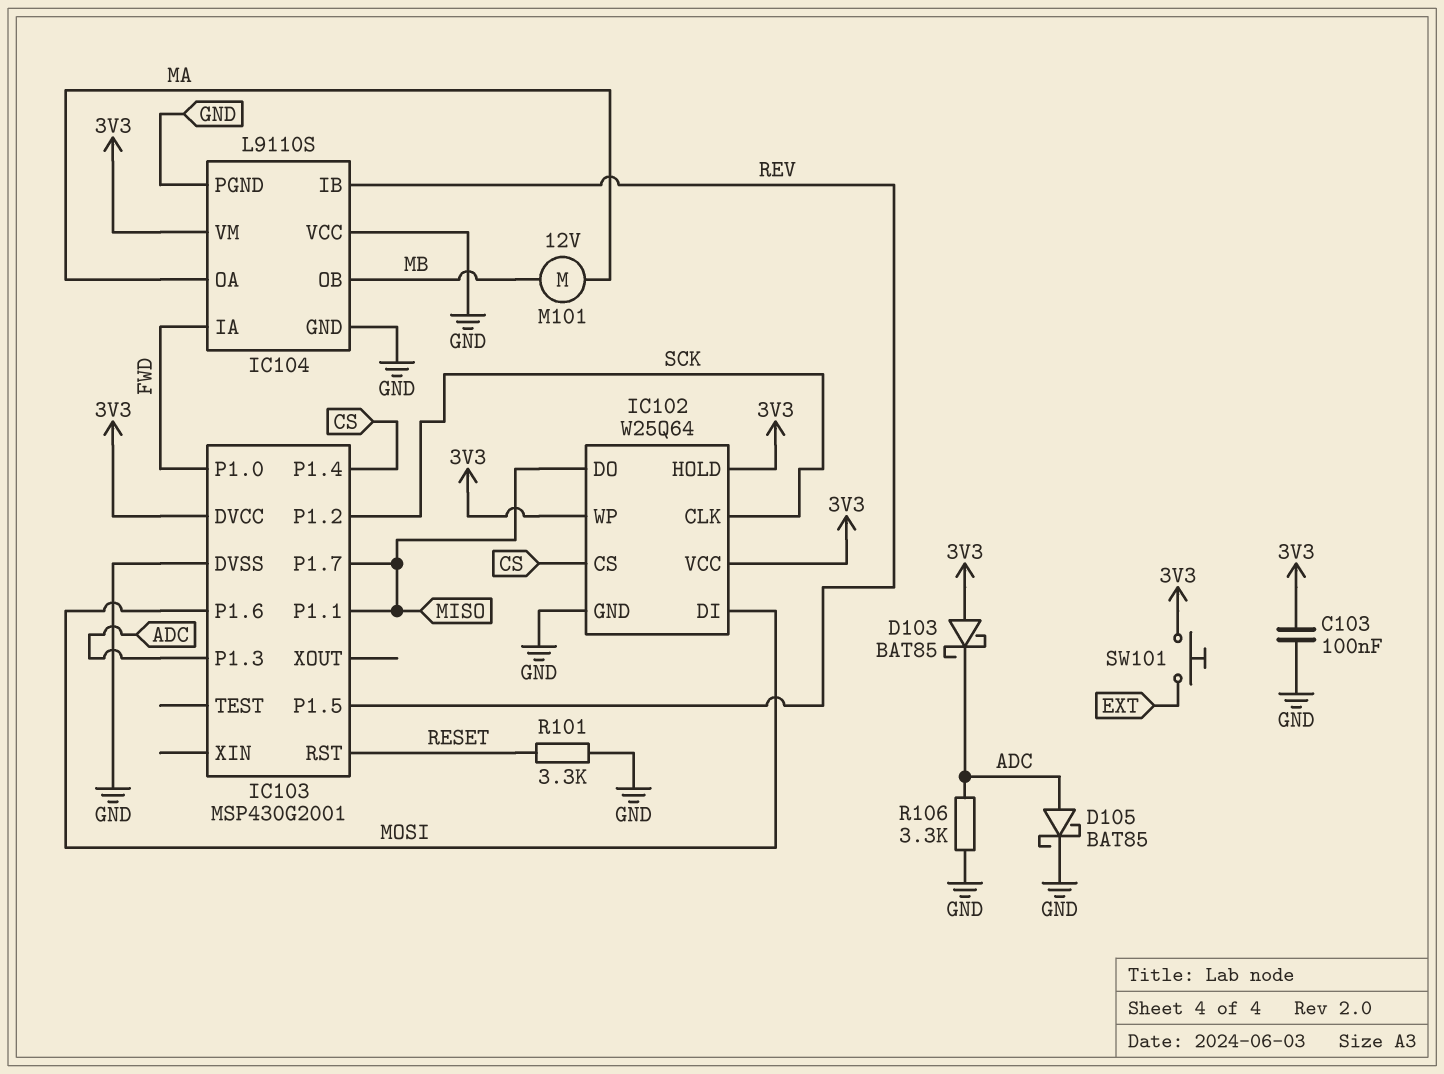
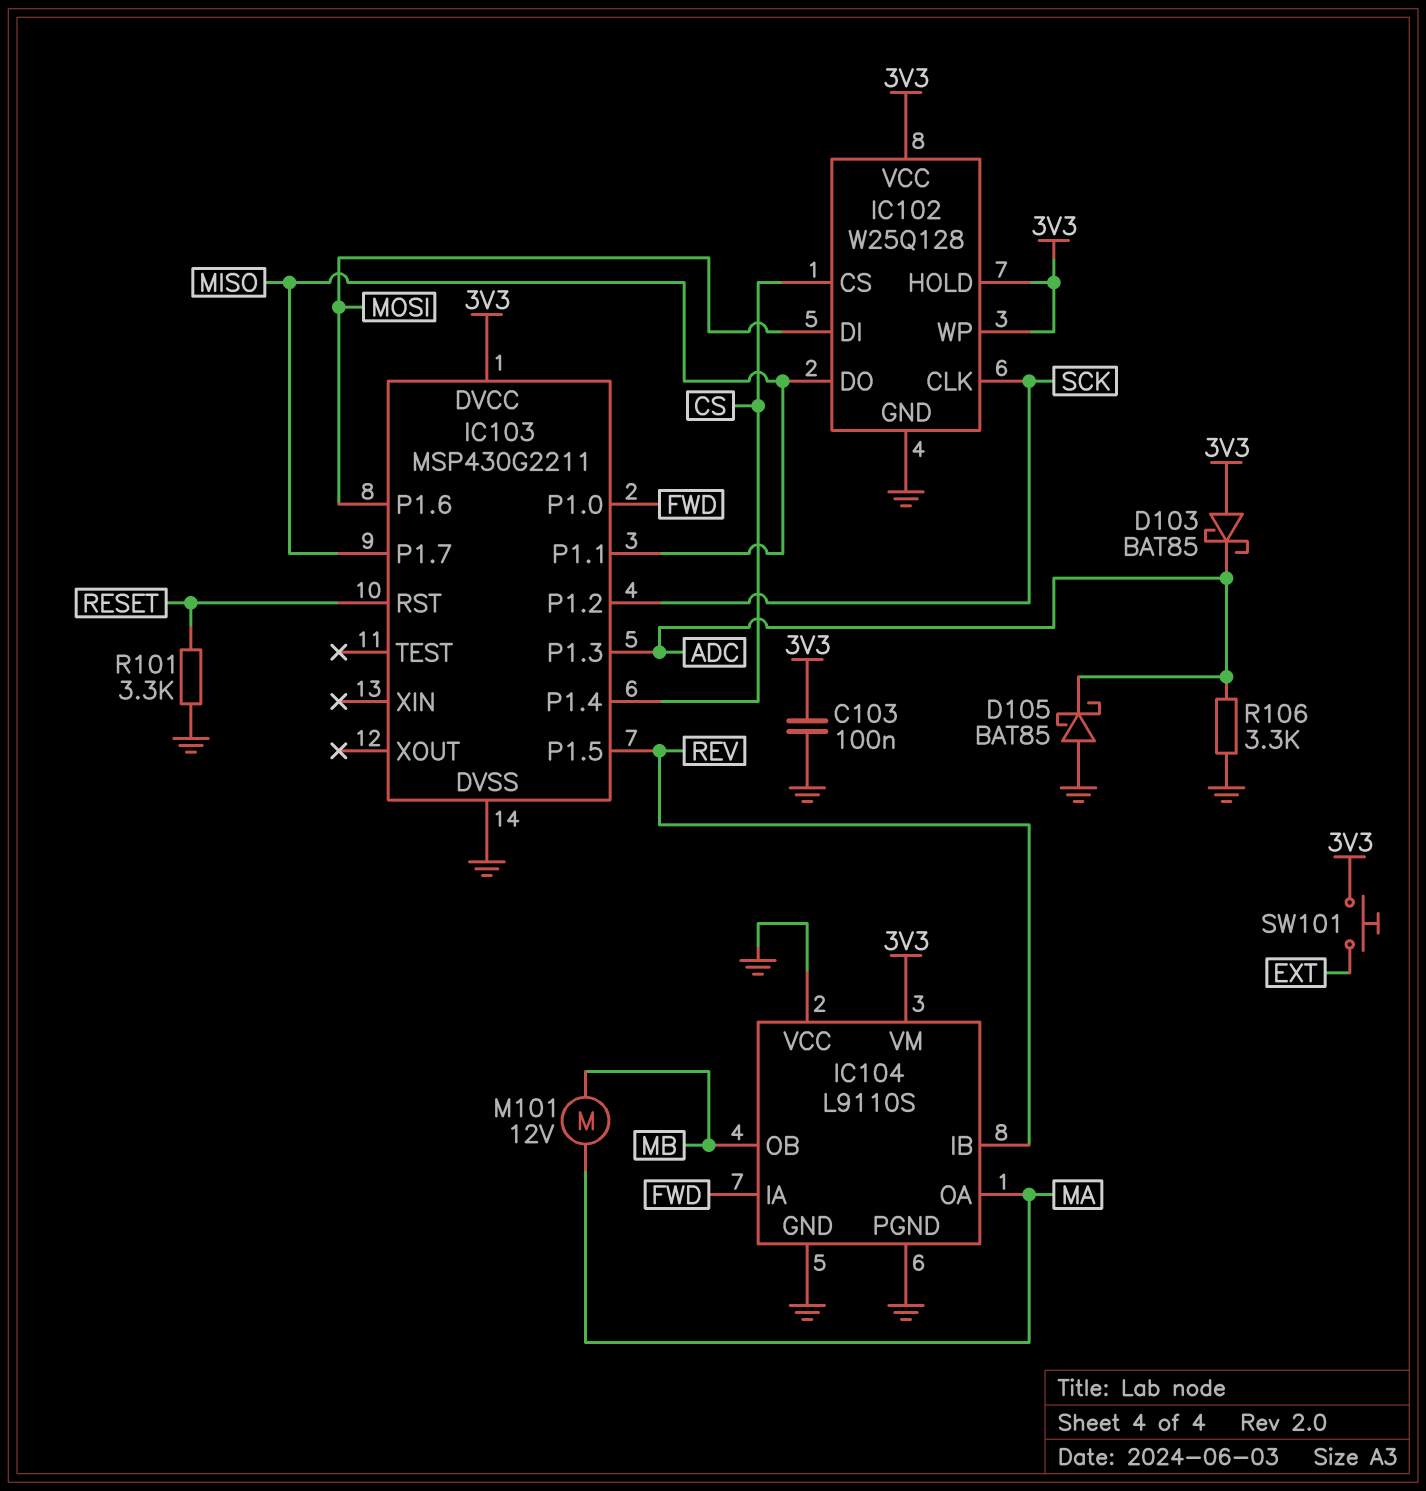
D105: schottky BAT85 (A ADC, K GND) -> schottky BAT85 (A GND, K ADC)
IC102: W25Q64 -> W25Q128
IC103: MSP430G2001 -> MSP430G2211

